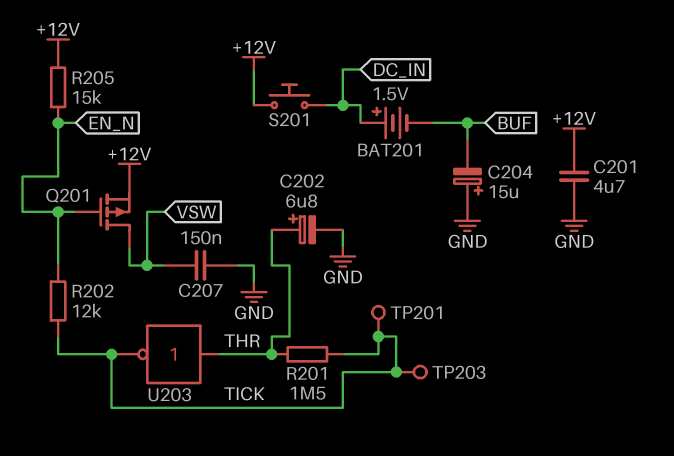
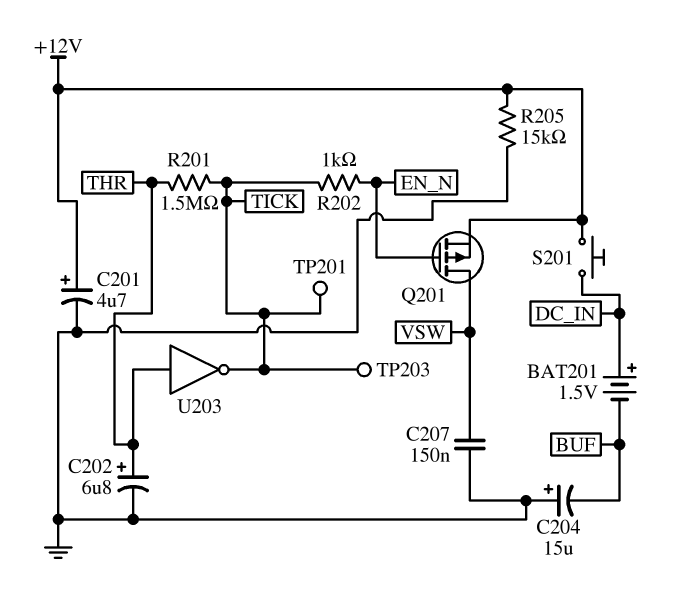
C201: 4.7uF (+12V, GND) -> 4.7uF (plus +12V, minus GND)
R202: 12k (EN_N, TICK) -> 1k (EN_N, TICK)
R205: 15k (+12V, EN_N) -> 15k (+12V, GND)

